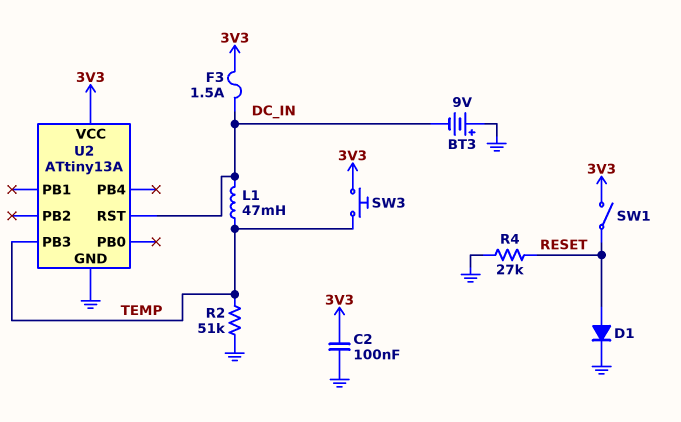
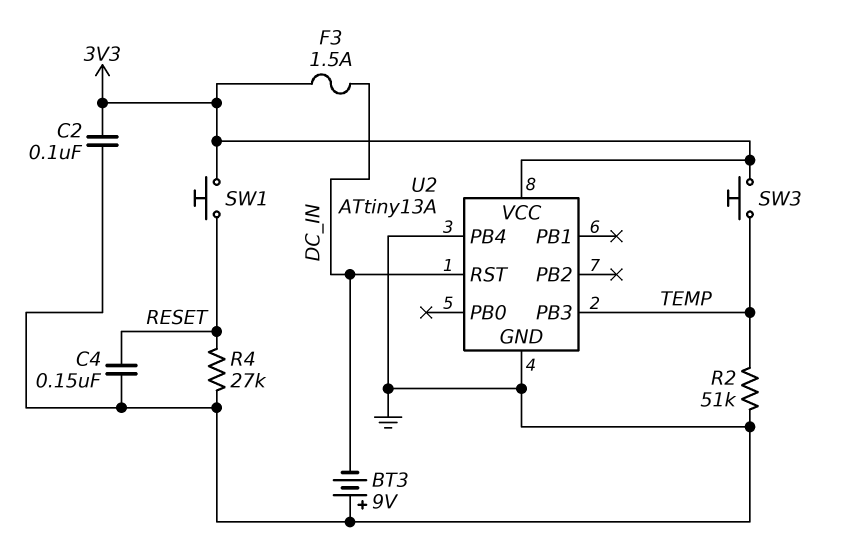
C4: none -> 150nF (GND, RESET)
D1: diode (A RESET, K GND) -> none
L1: 47mH (DC_IN, TEMP) -> none
SW1: switch (3V3, RESET) -> button (3V3, RESET)
U2 pin PB4: none -> GND

